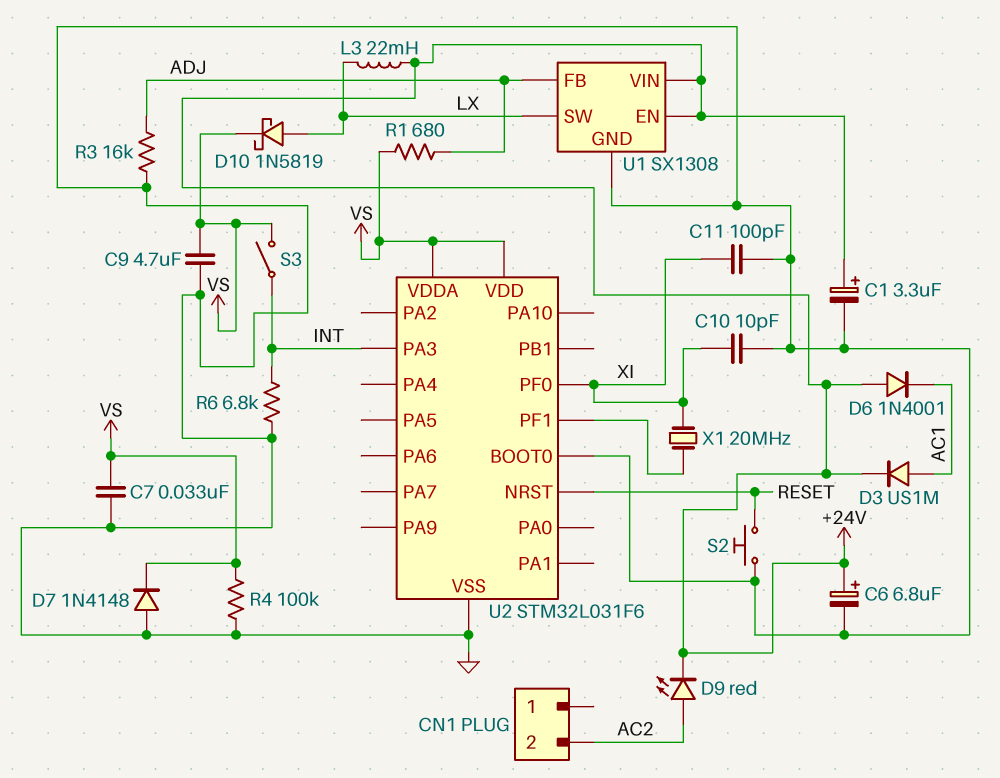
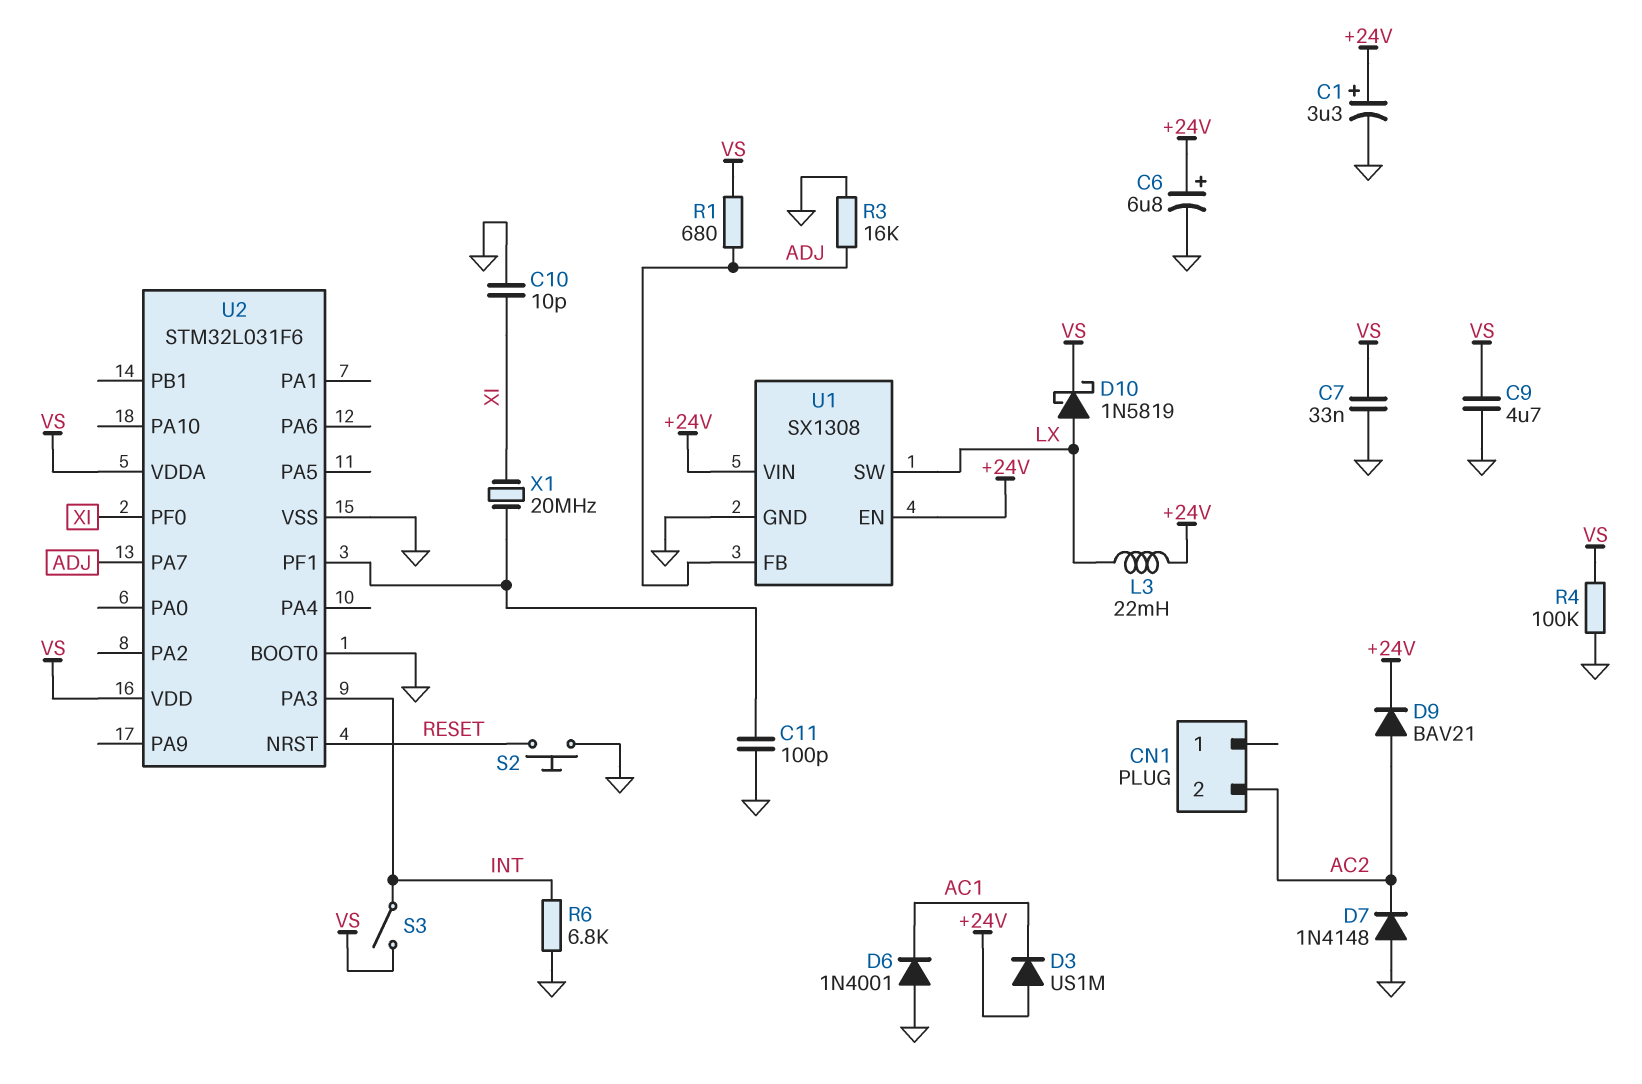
C11: 100pF (GND, XI) -> 100pF (GND, U2/PF1)
D3: diode US1M (A AC1, K +24V) -> diode US1M (A +24V, K AC1)
D6: diode 1N4001 (A +24V, K AC1) -> diode 1N4001 (A GND, K AC1)
D7: diode 1N4148 (A GND, K VS) -> diode 1N4148 (A GND, K AC2)
D9: LED red (A AC2, K +24V) -> diode BAV21 (A AC2, K +24V)
U2 pin PA7: none -> ADJ

